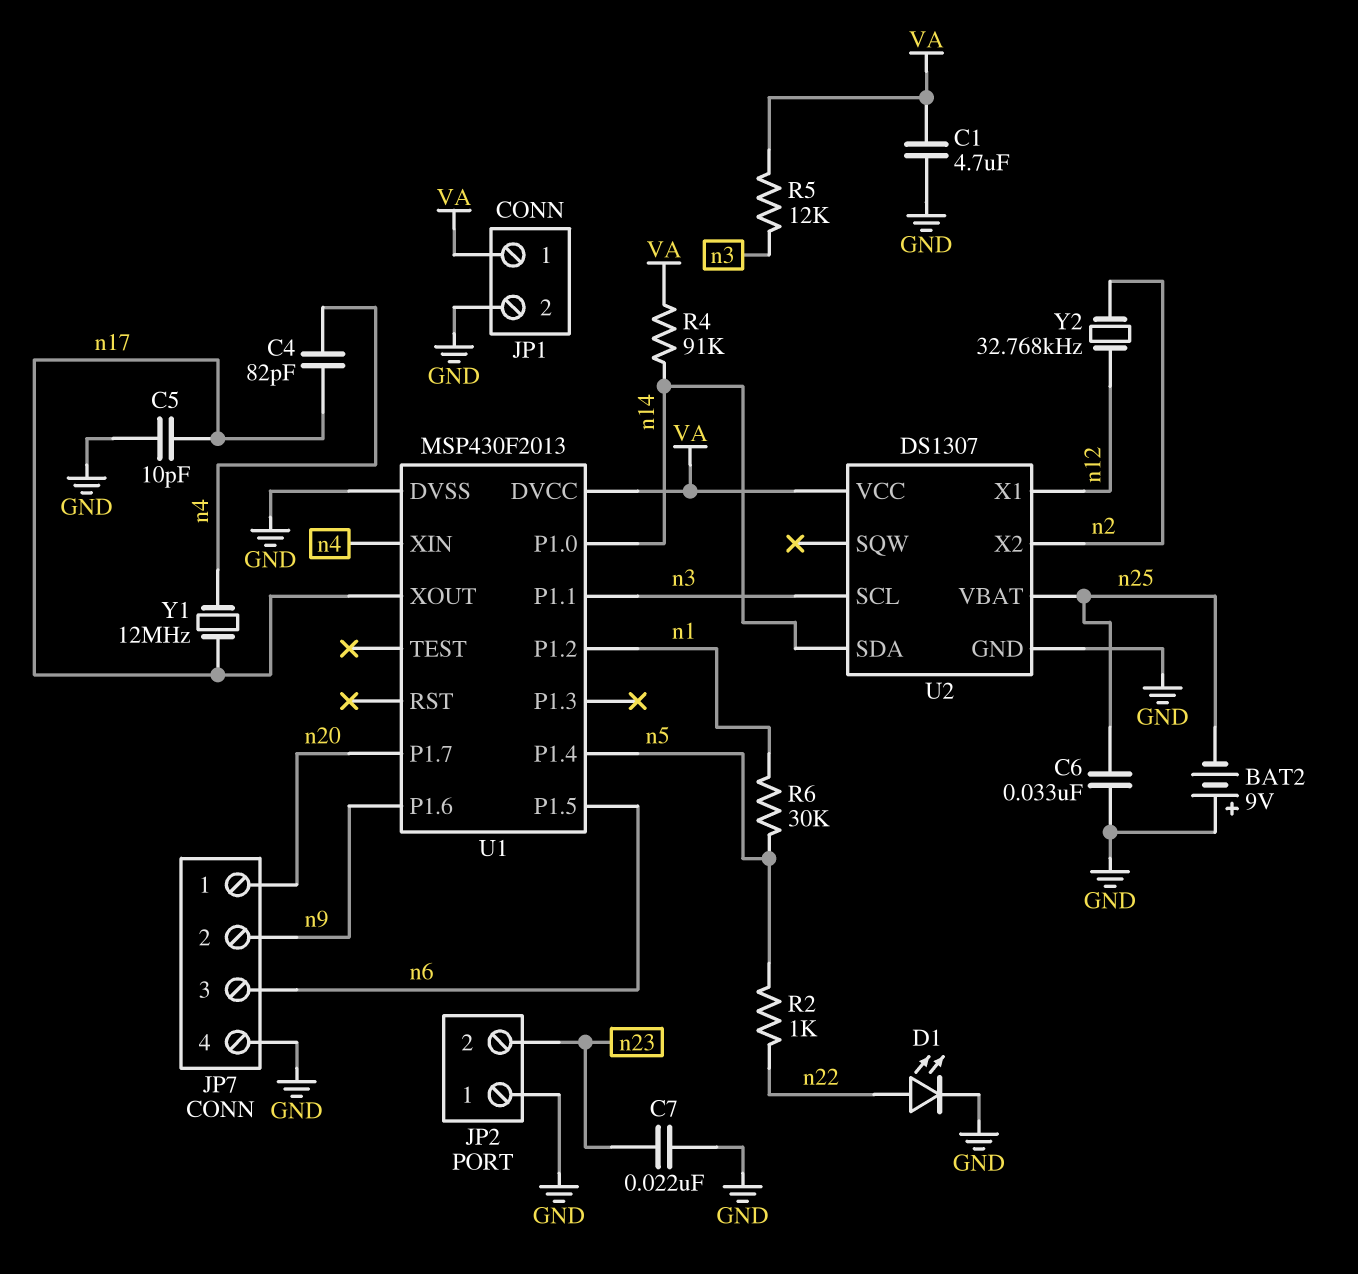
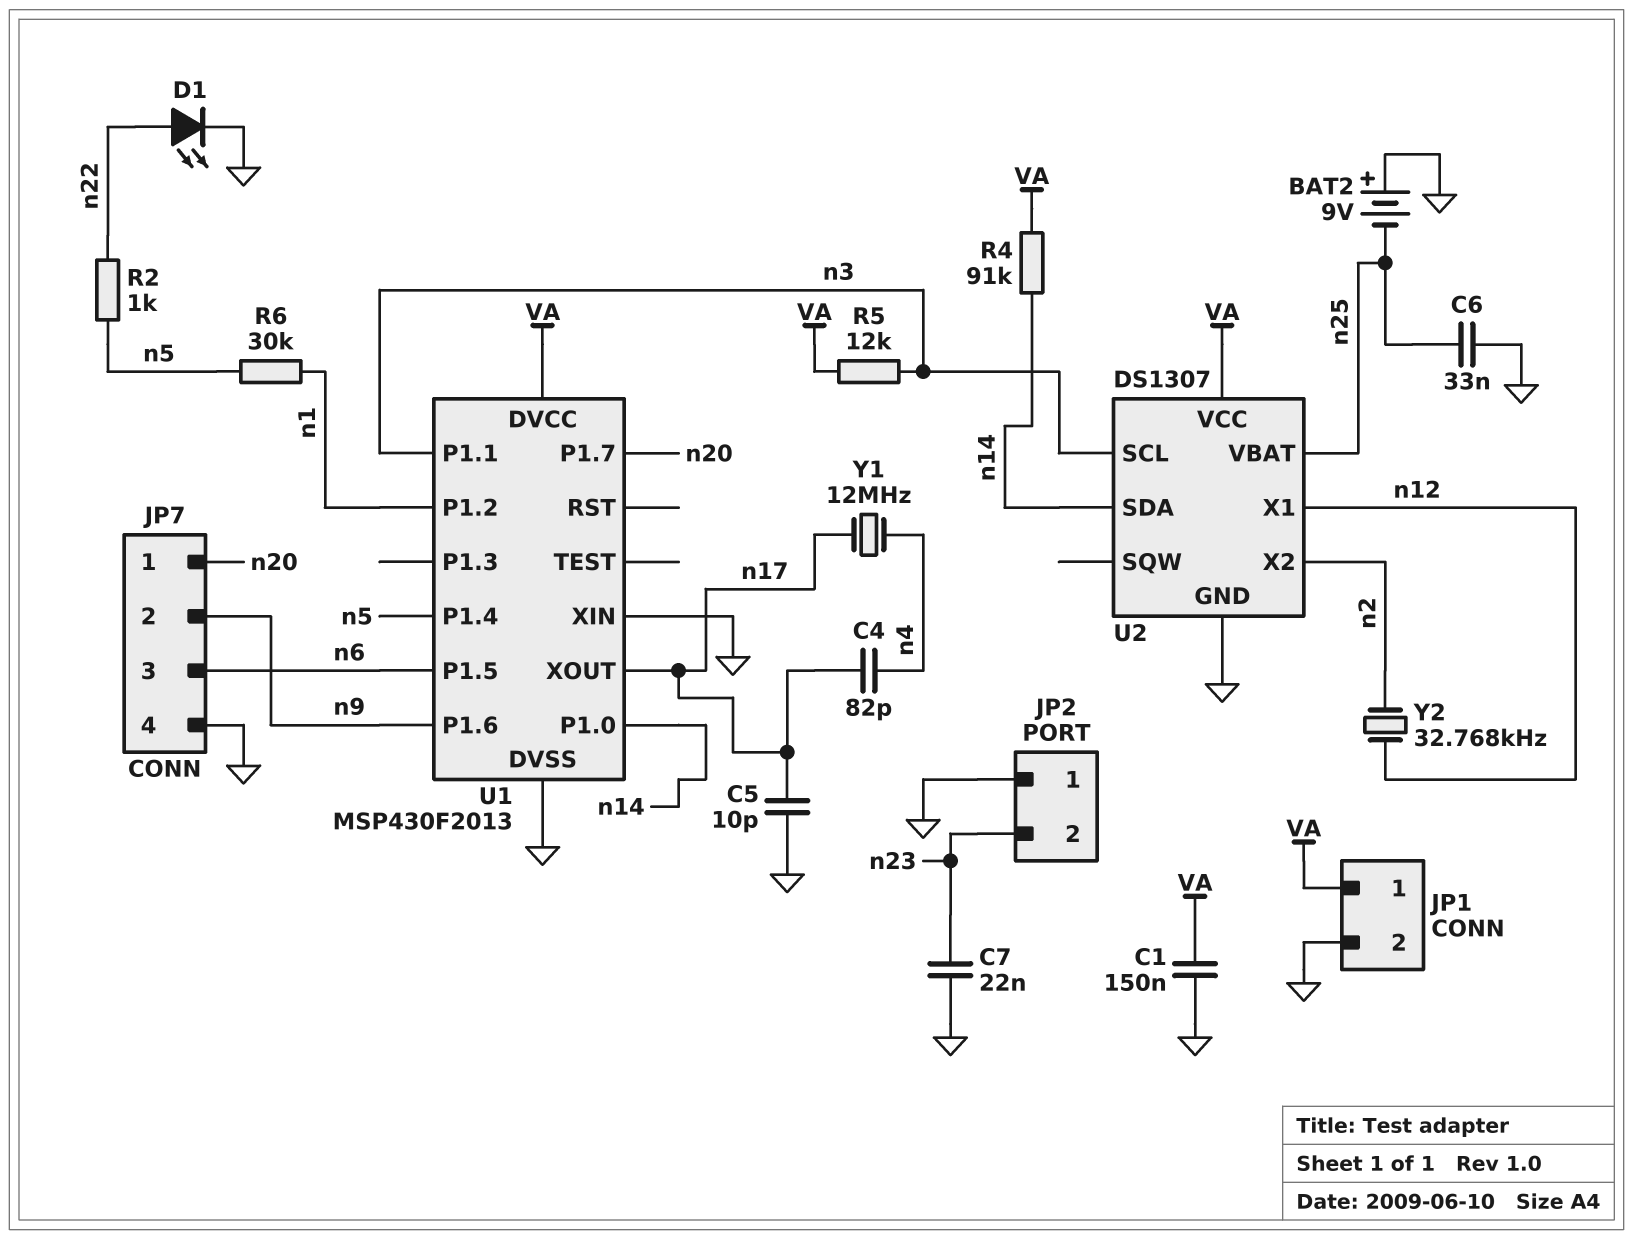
C1: 4.7uF (GND, VA) -> 150nF (GND, VA)
U1 pin XIN: n4 -> GND

